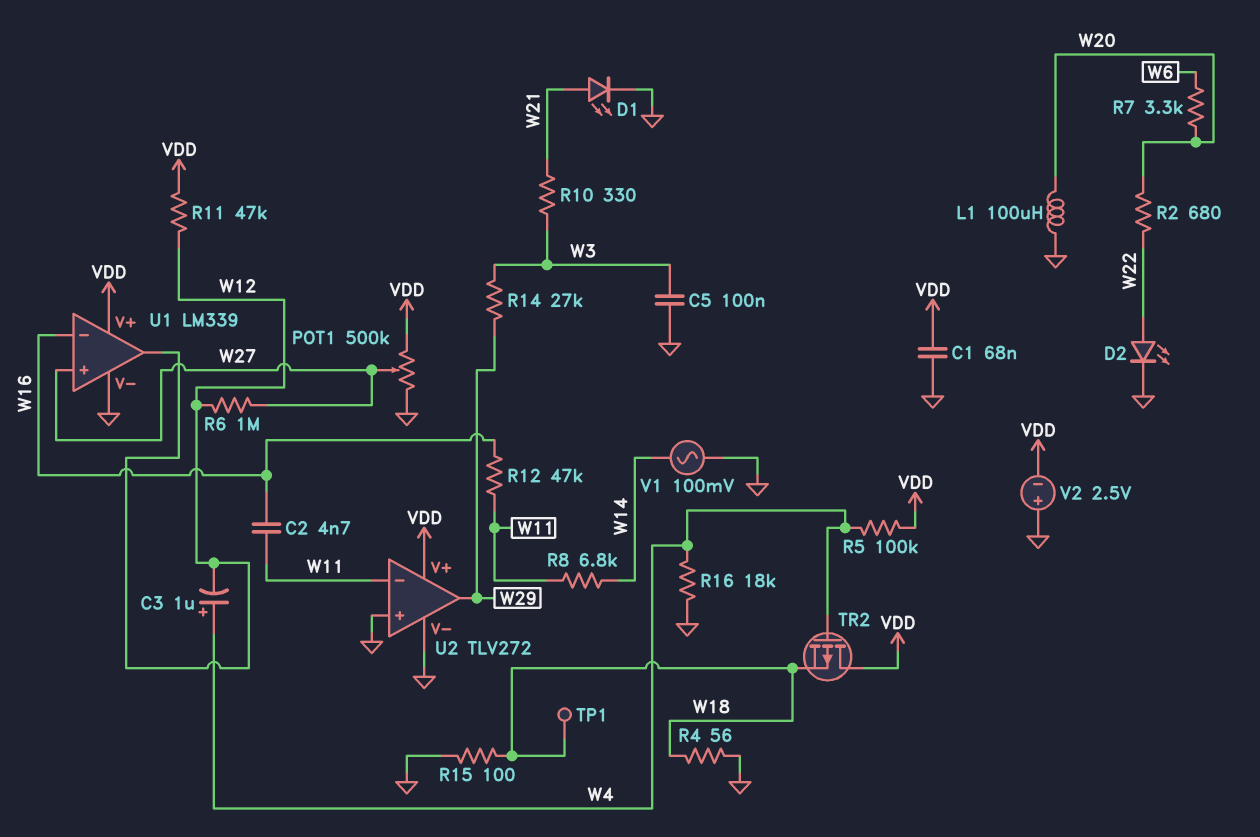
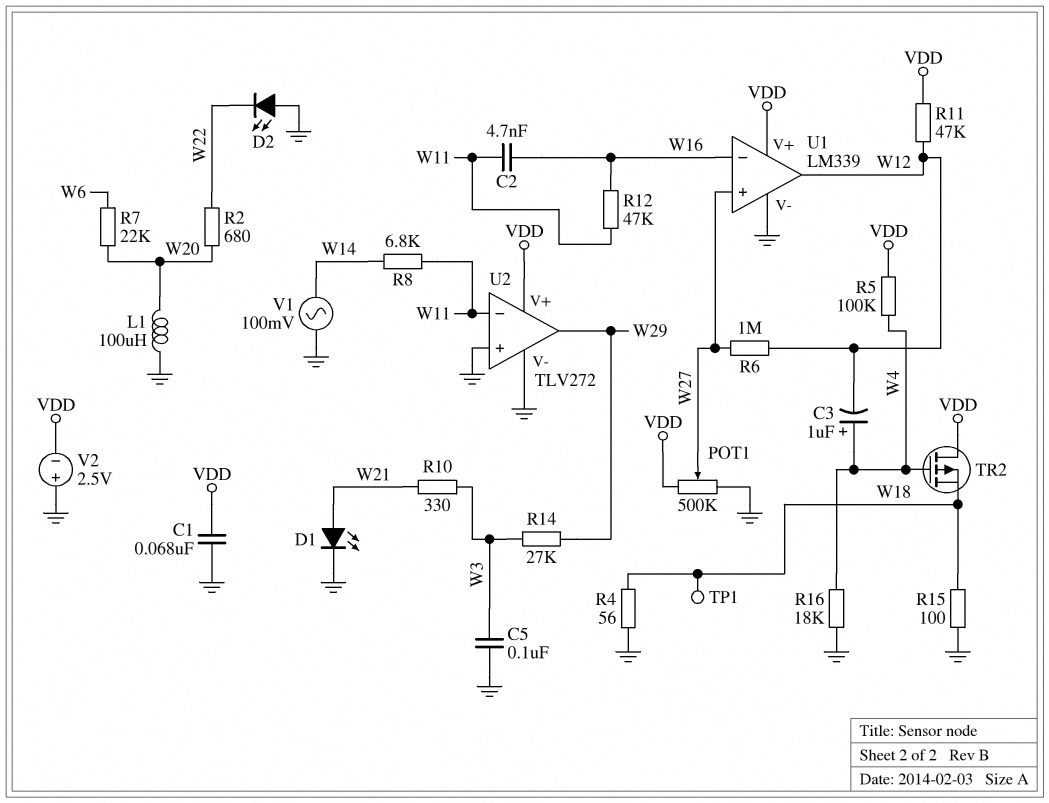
D2: LED (A W22, K GND) -> LED (A GND, K W22)
R7: 3.3k (W6, W20) -> 22k (W6, W20)

